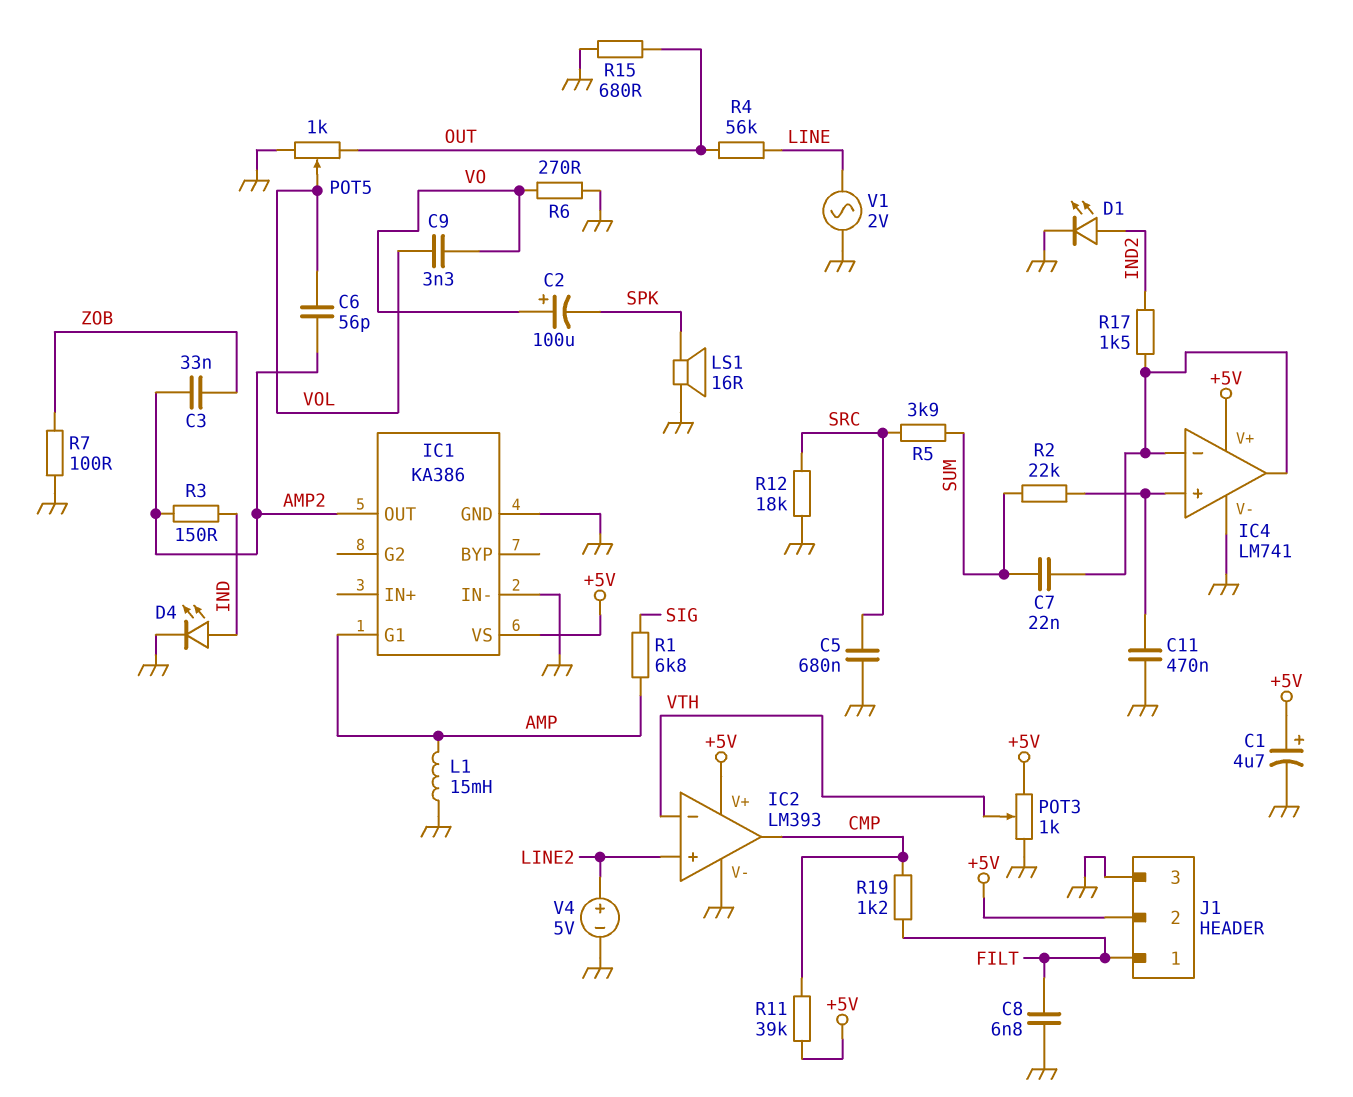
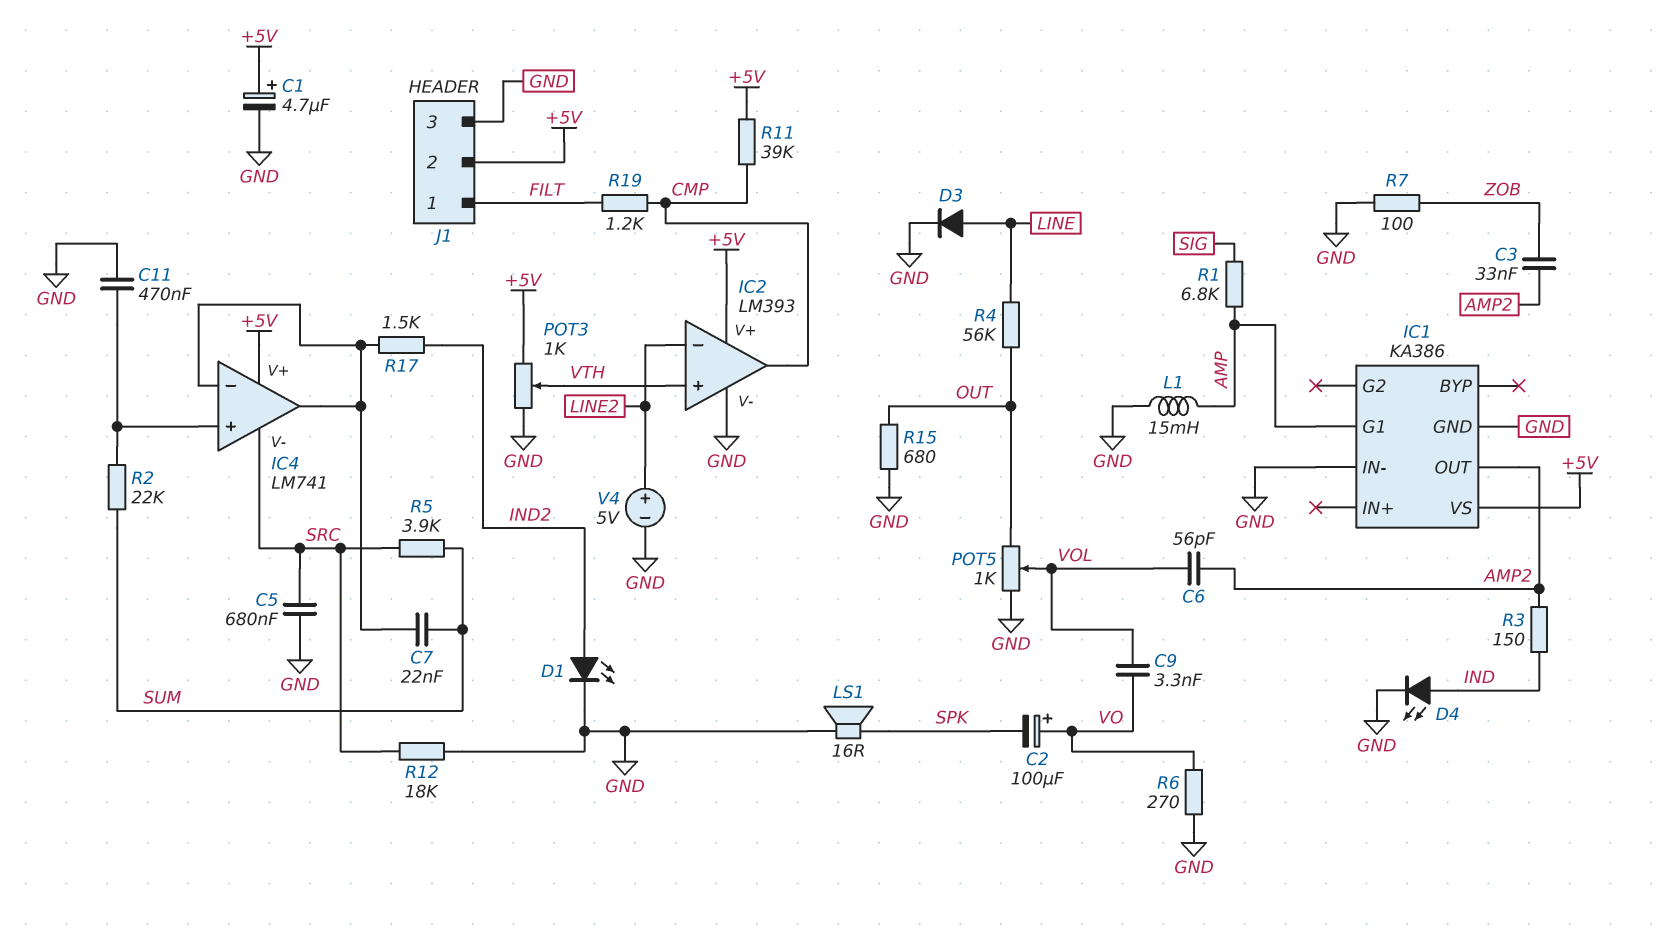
C8: 6.8nF (FILT, GND) -> none
D3: none -> diode (A LINE, K GND)
IC2 pin in+: LINE2 -> VTH
IC2 pin in-: VTH -> LINE2
IC4 pin V-: GND -> SRC
V1: AC 2V (GND, LINE) -> none

